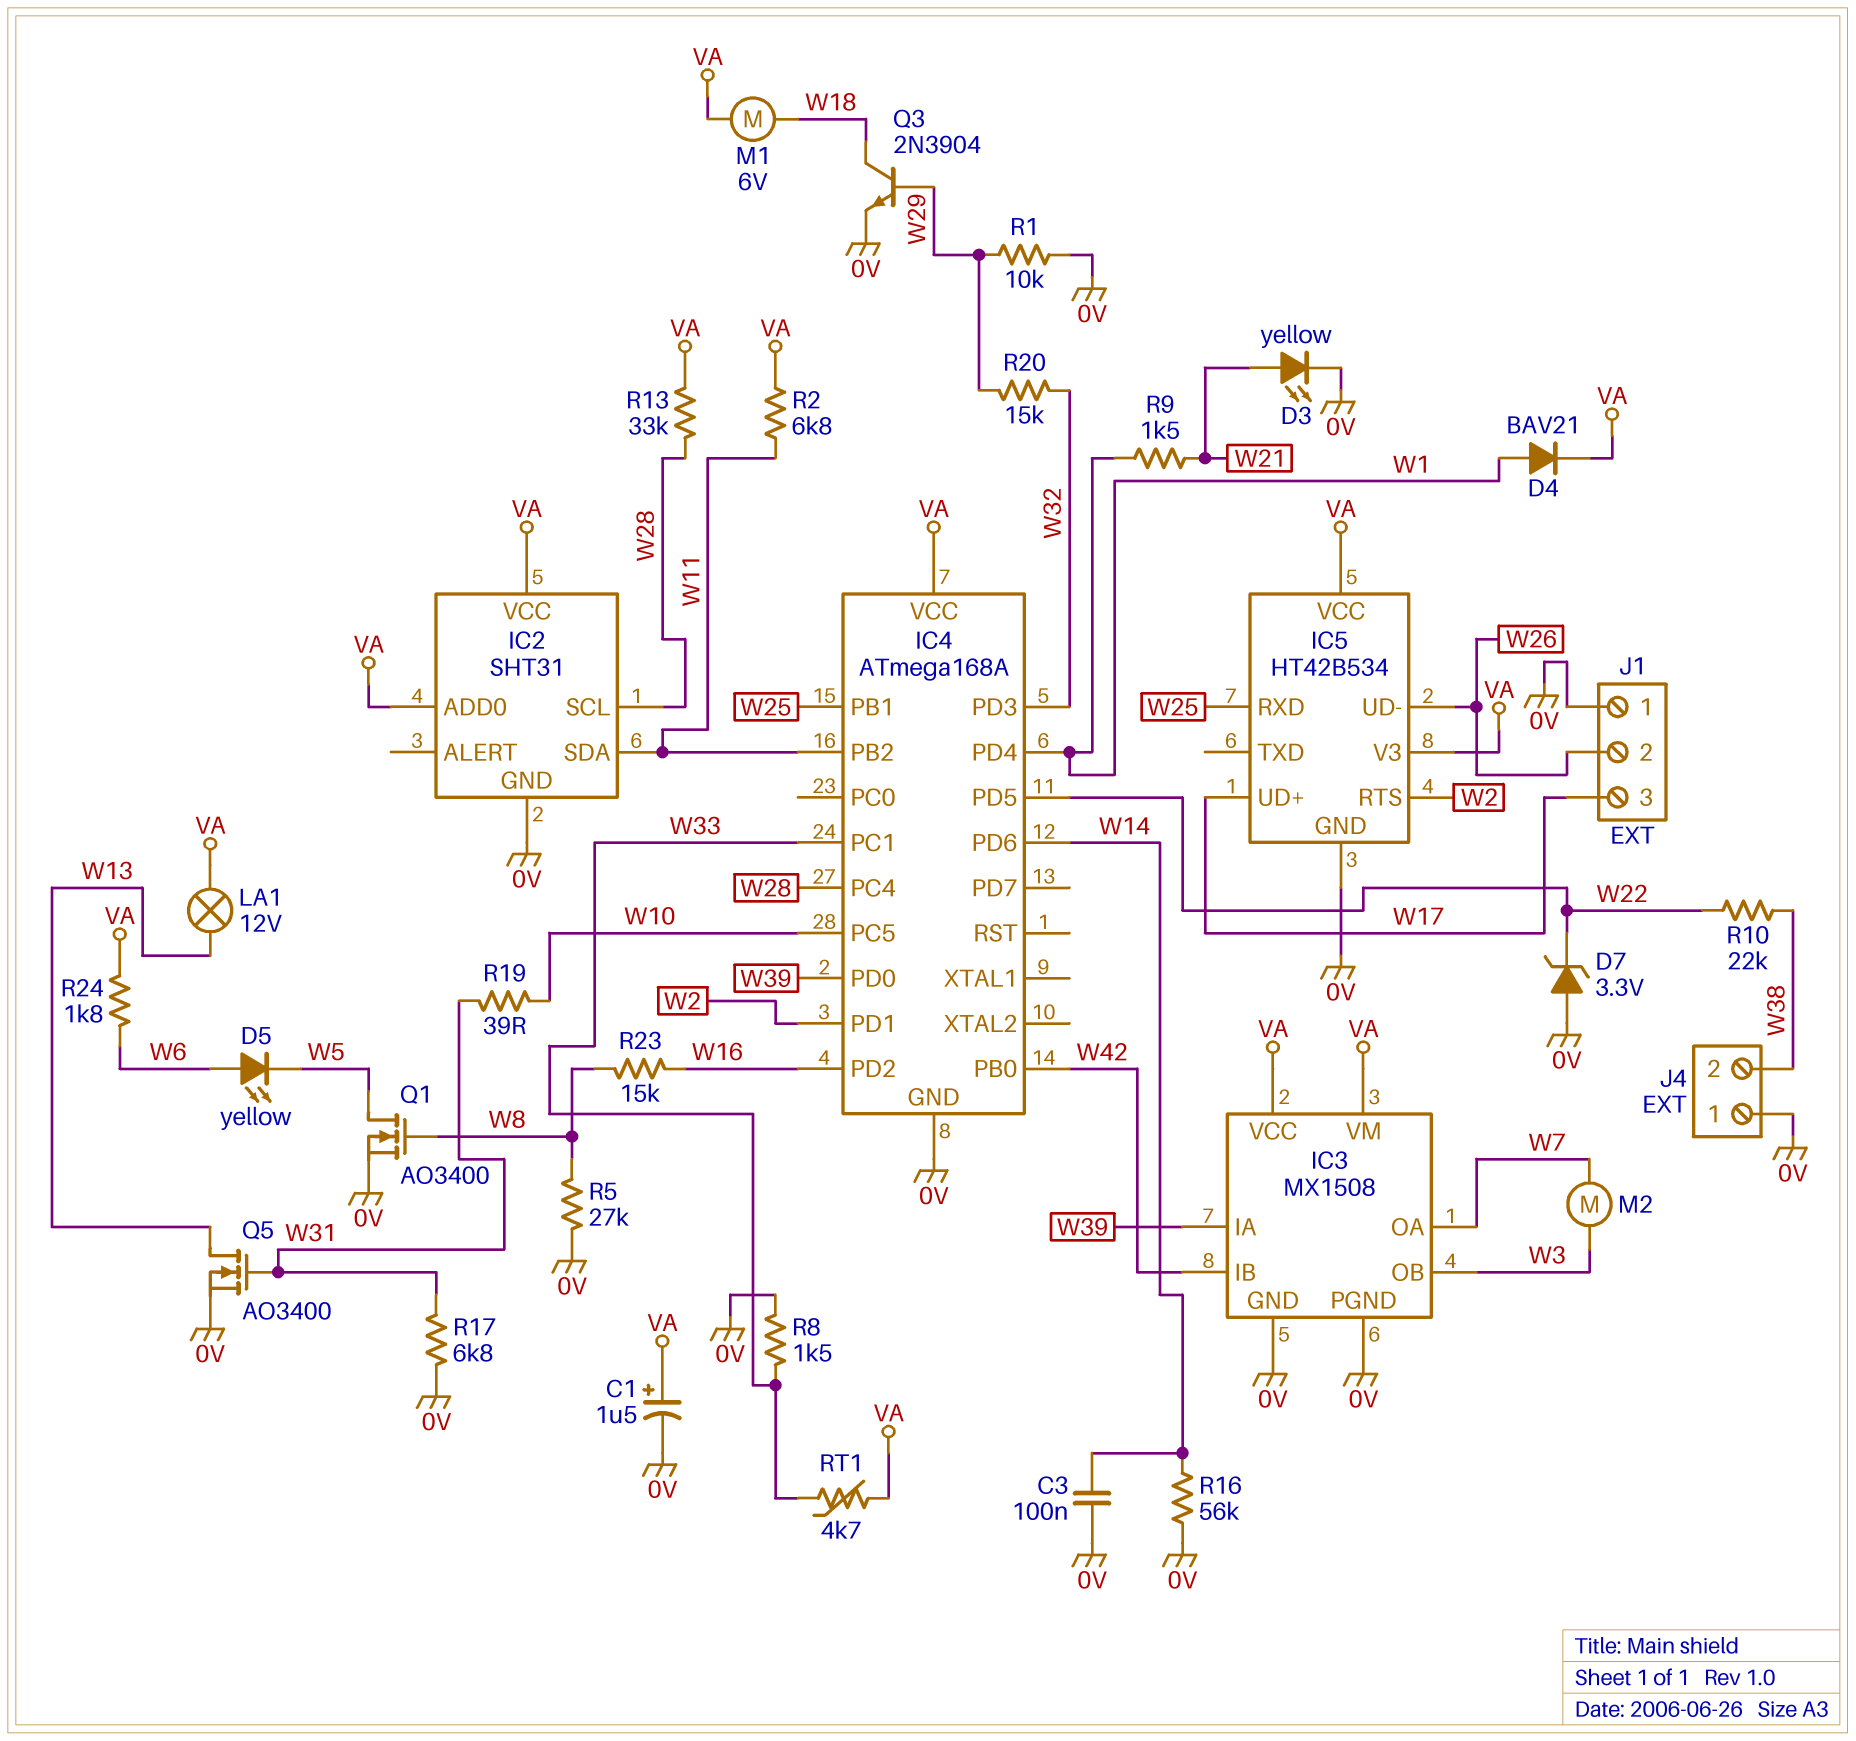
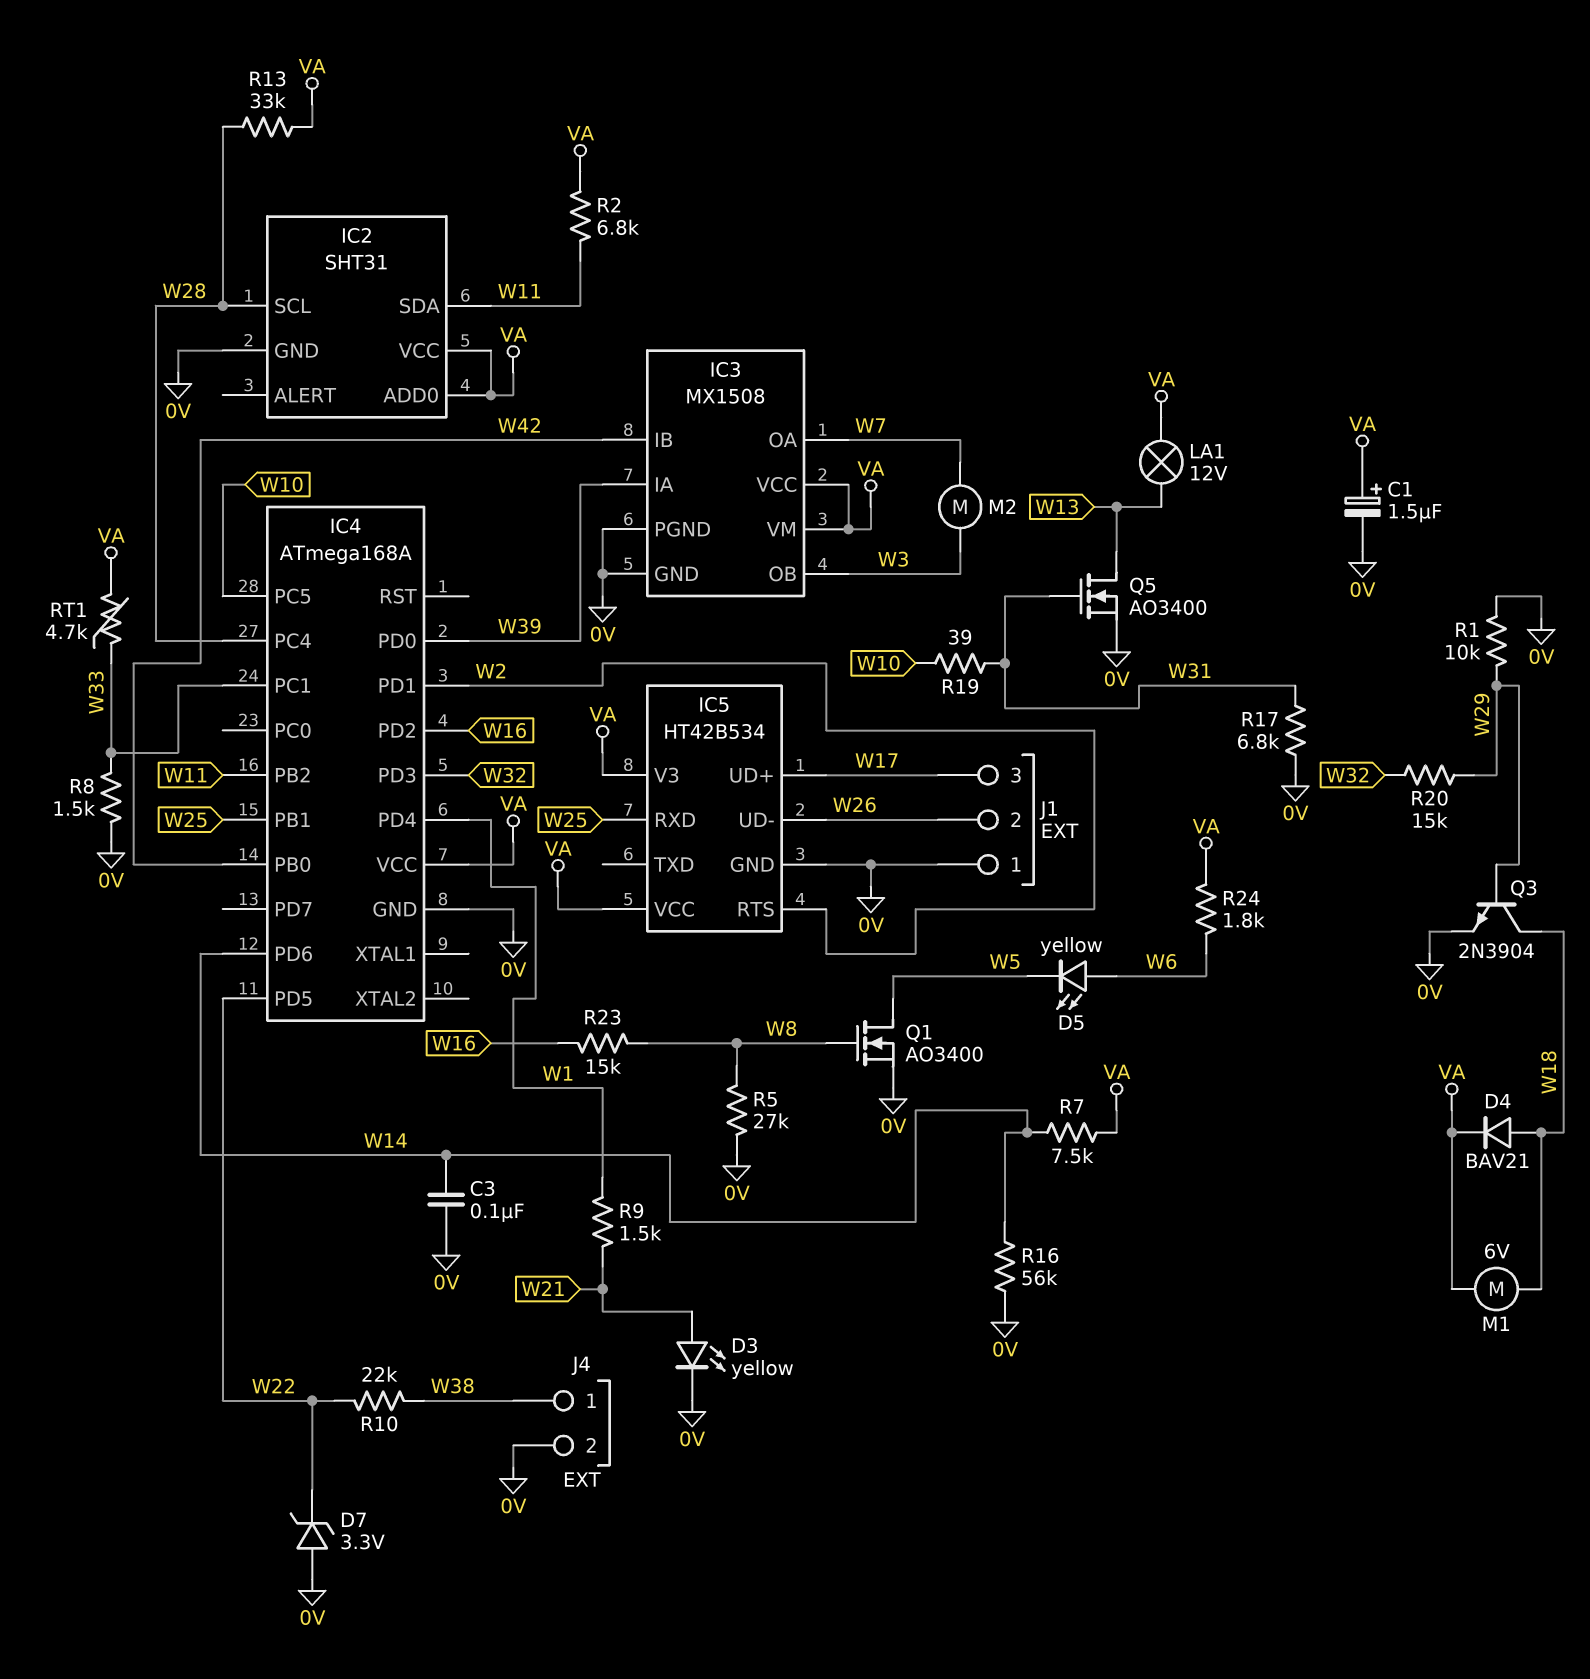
D4: diode BAV21 (A W1, K VA) -> diode BAV21 (A W18, K VA)
J4 pin 1: 0V -> W38
J4 pin 2: W38 -> 0V
R7: none -> 7.5k (VA, W14)

